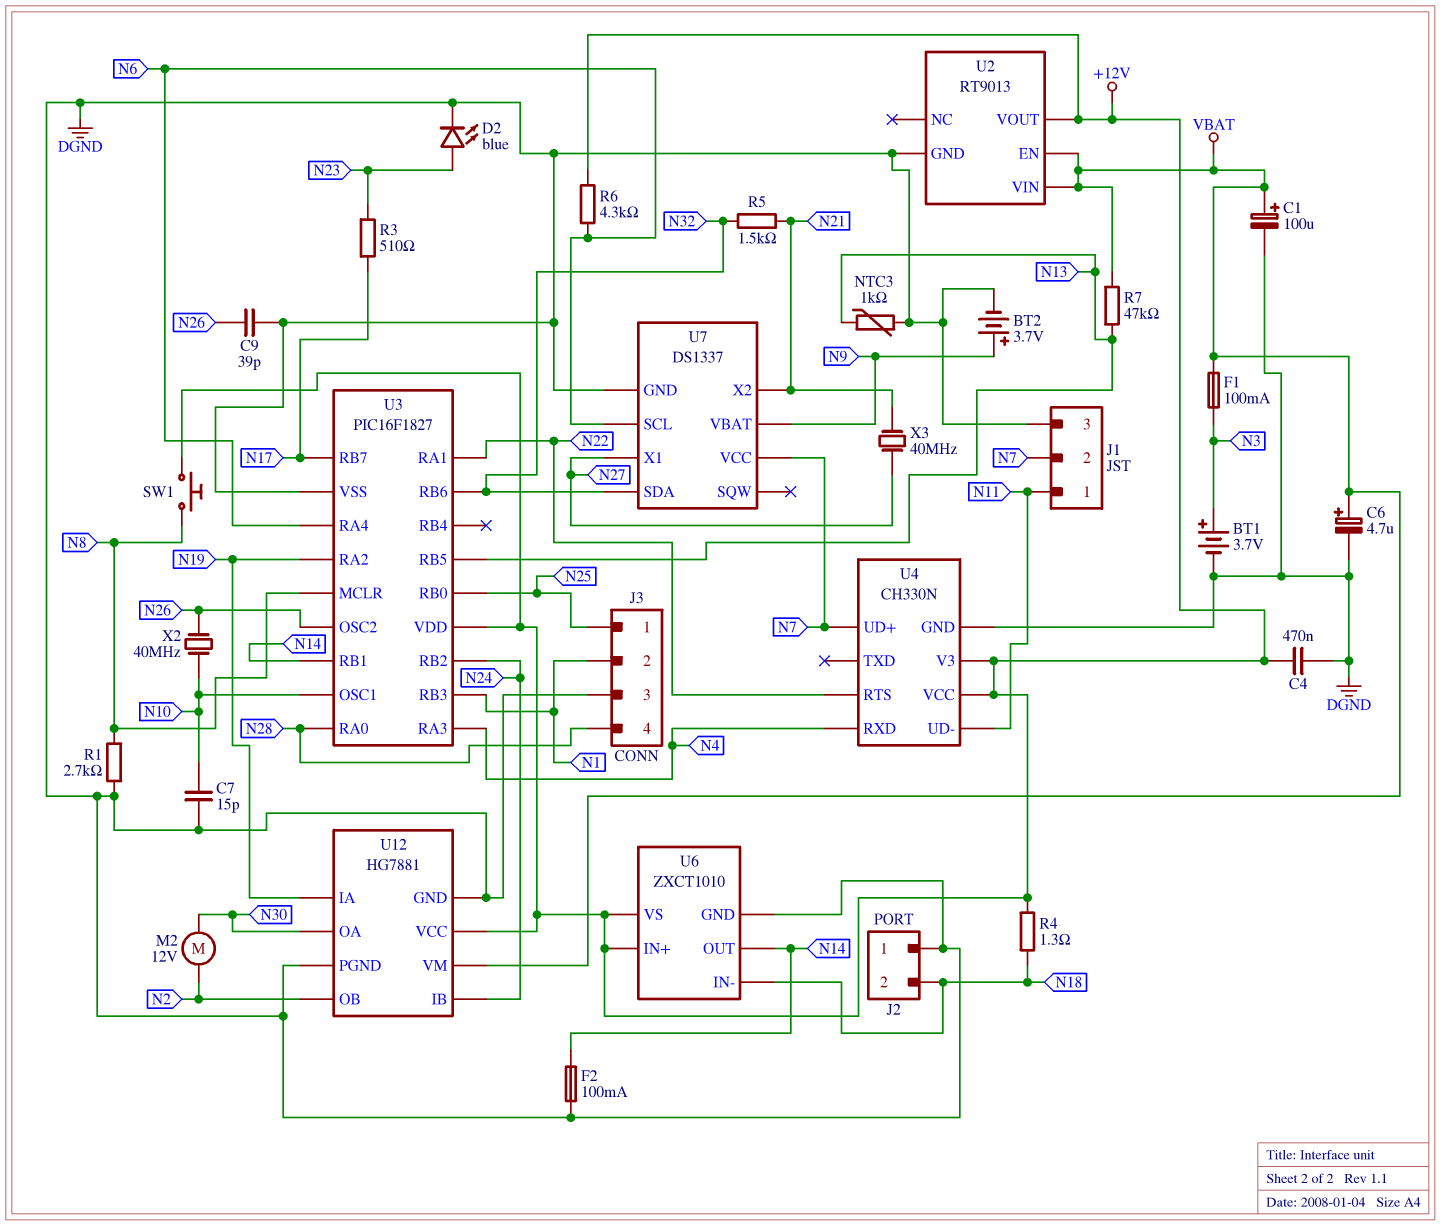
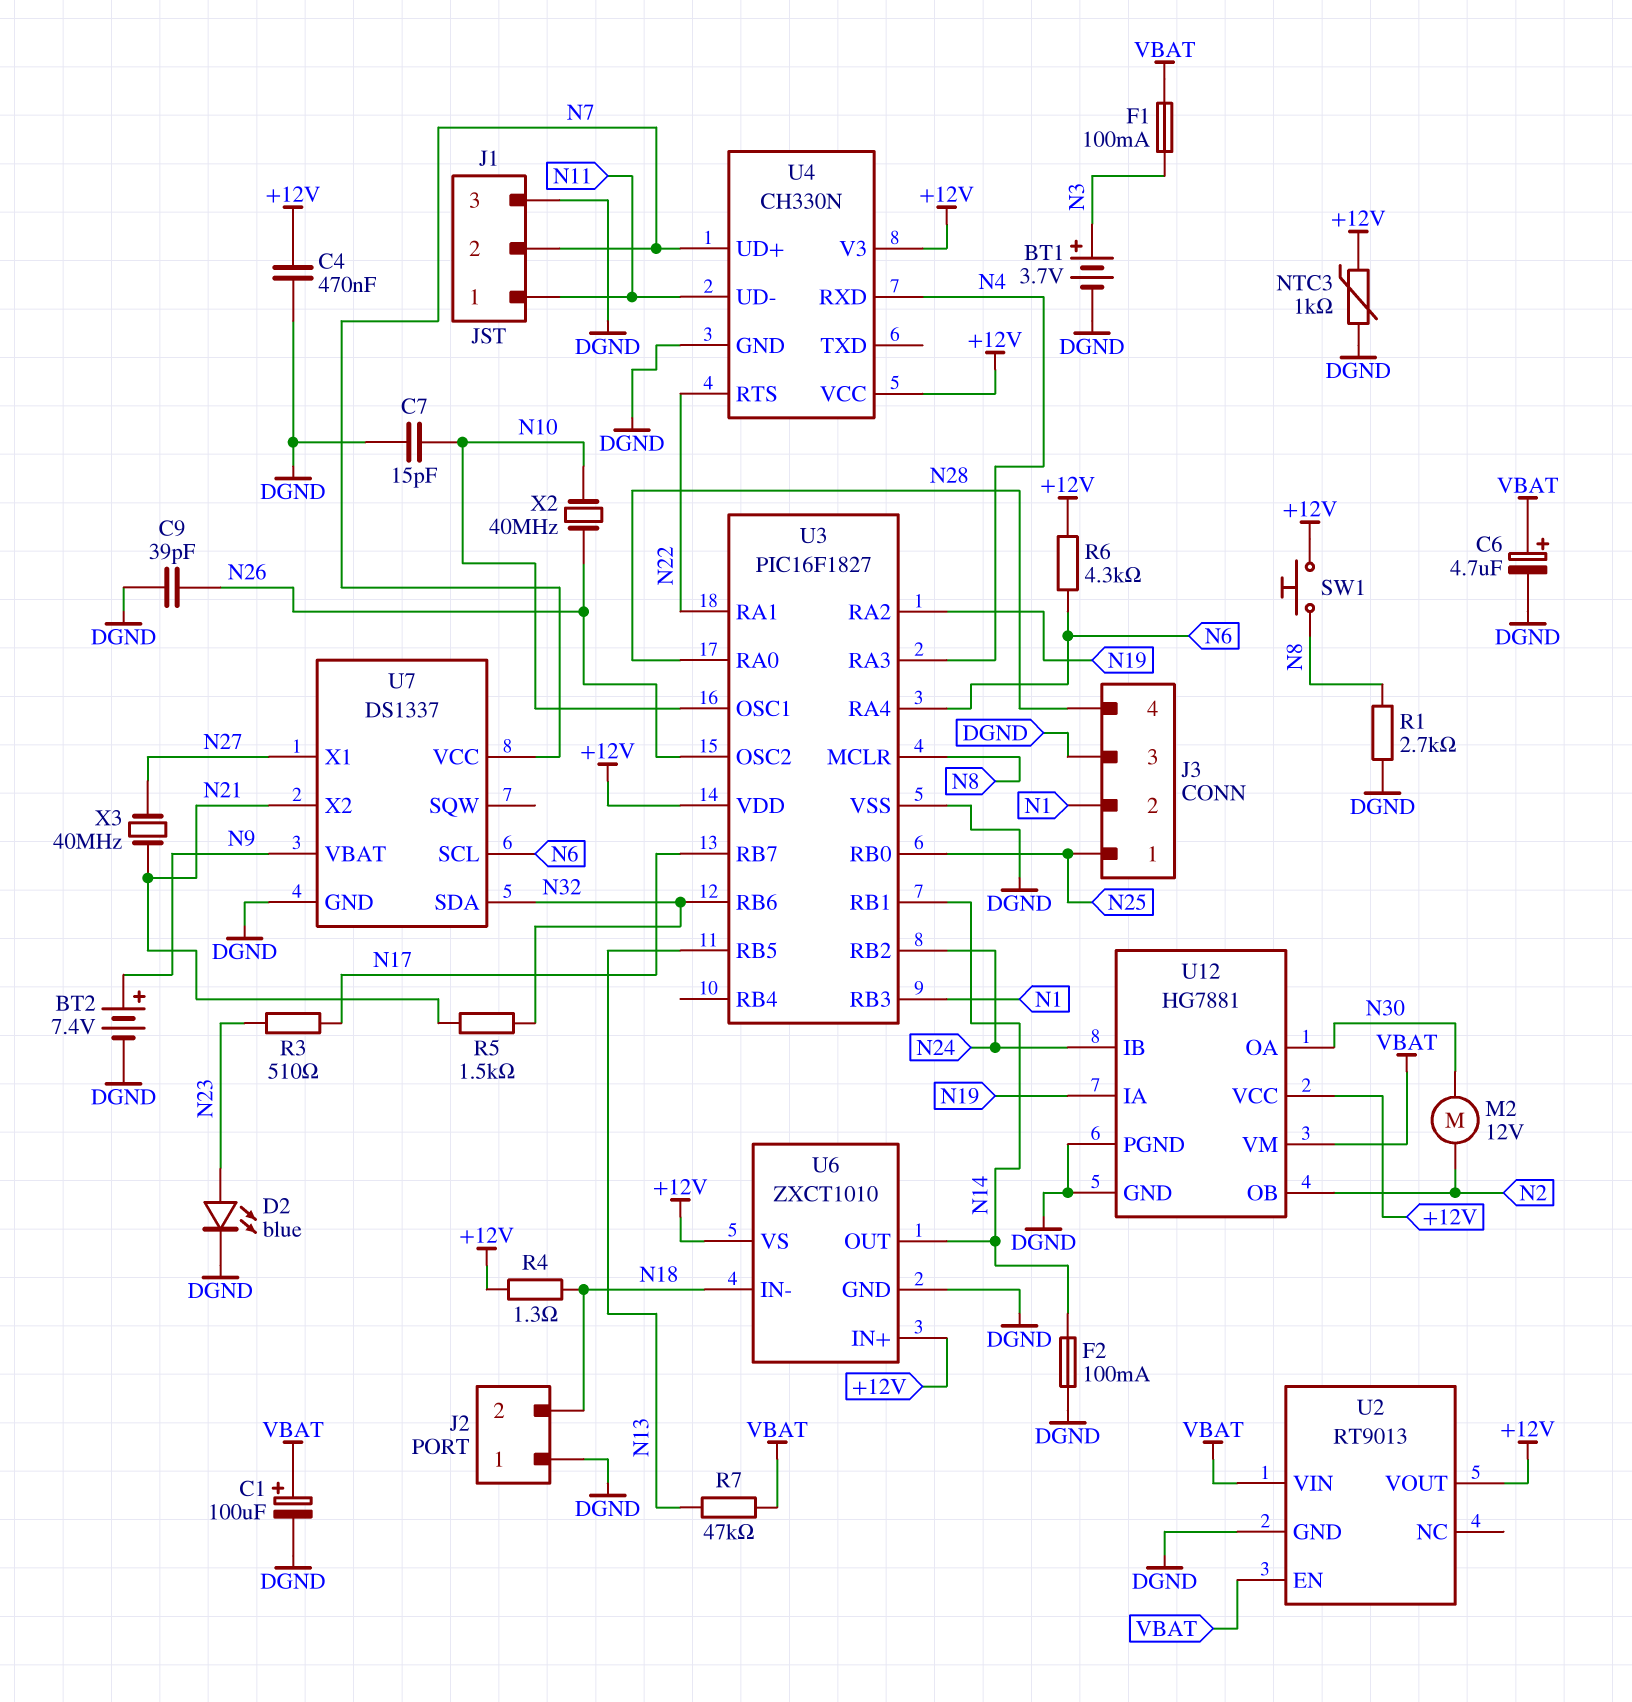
BT2: 3.7V (plus N9, minus DGND) -> 7.4V (plus N9, minus DGND)
NTC3: 1k (DGND, N13) -> 1k (+12V, DGND)

